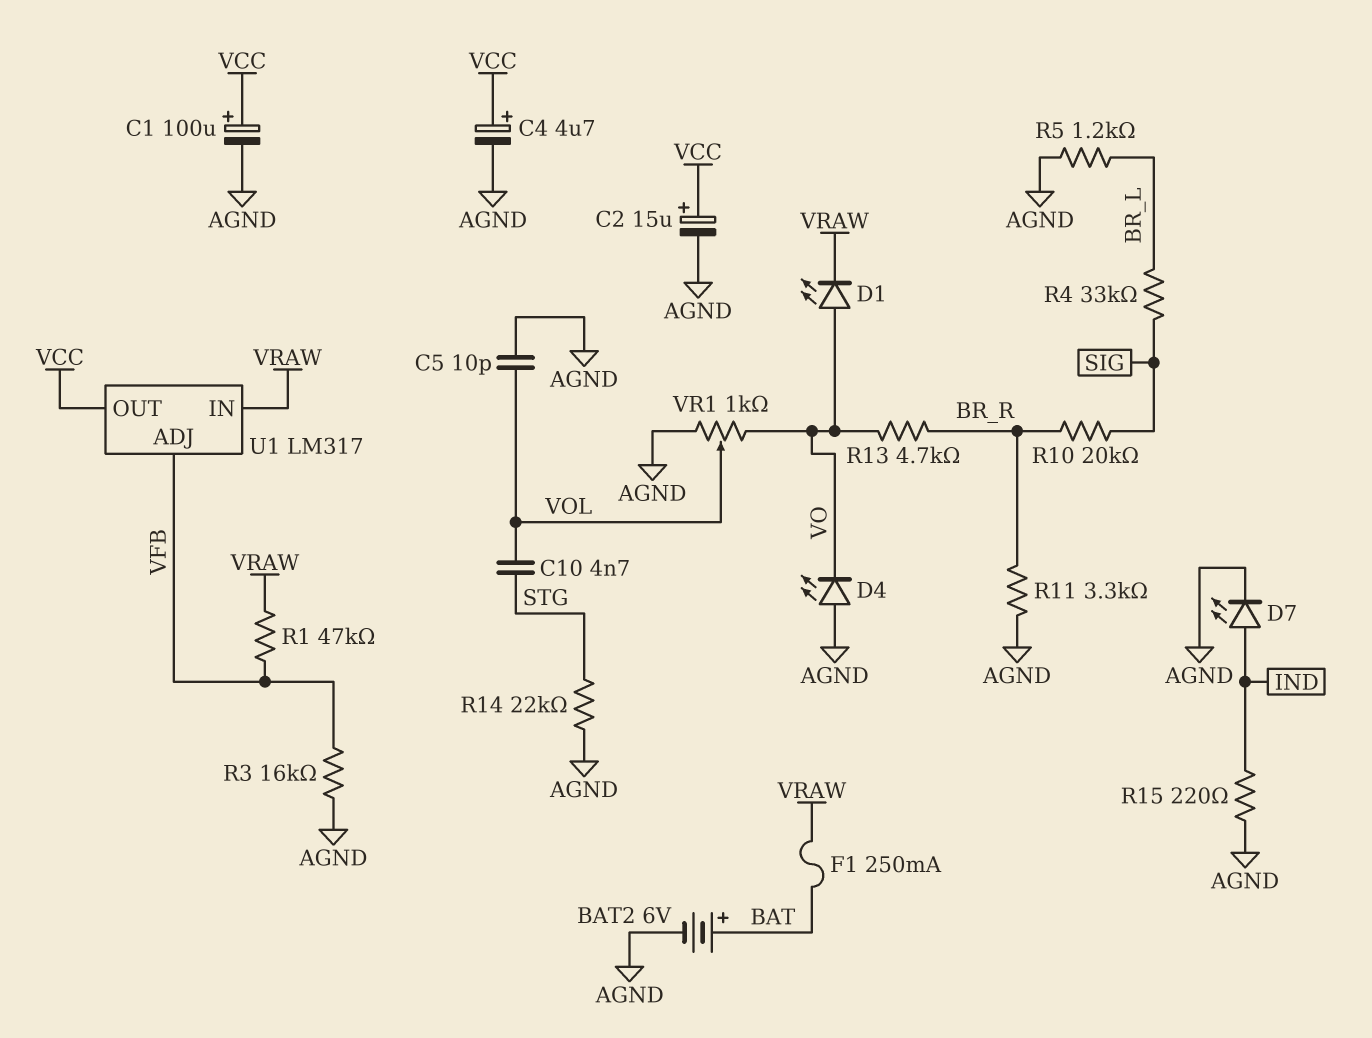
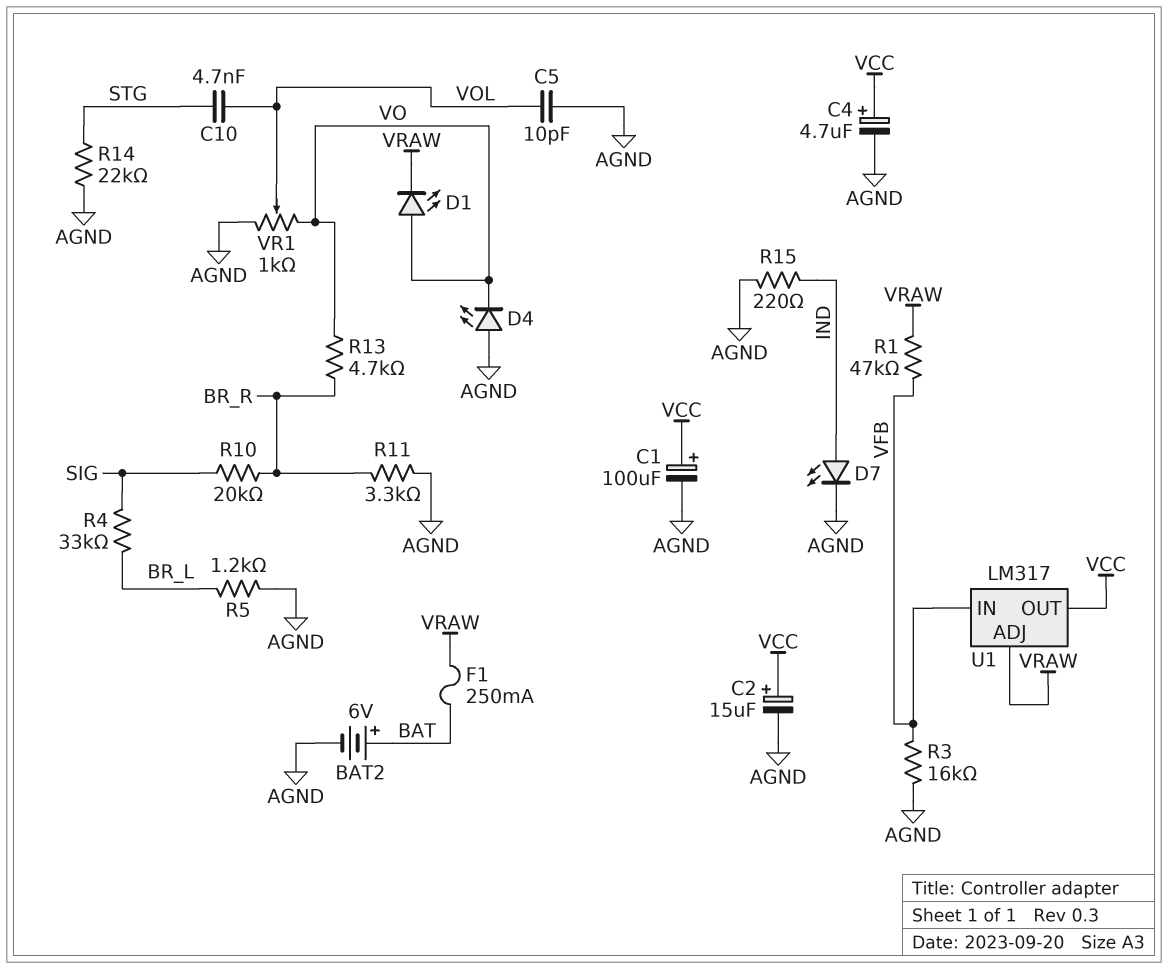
U1 pin ADJ: VFB -> VRAW
U1 pin IN: VRAW -> VFB

